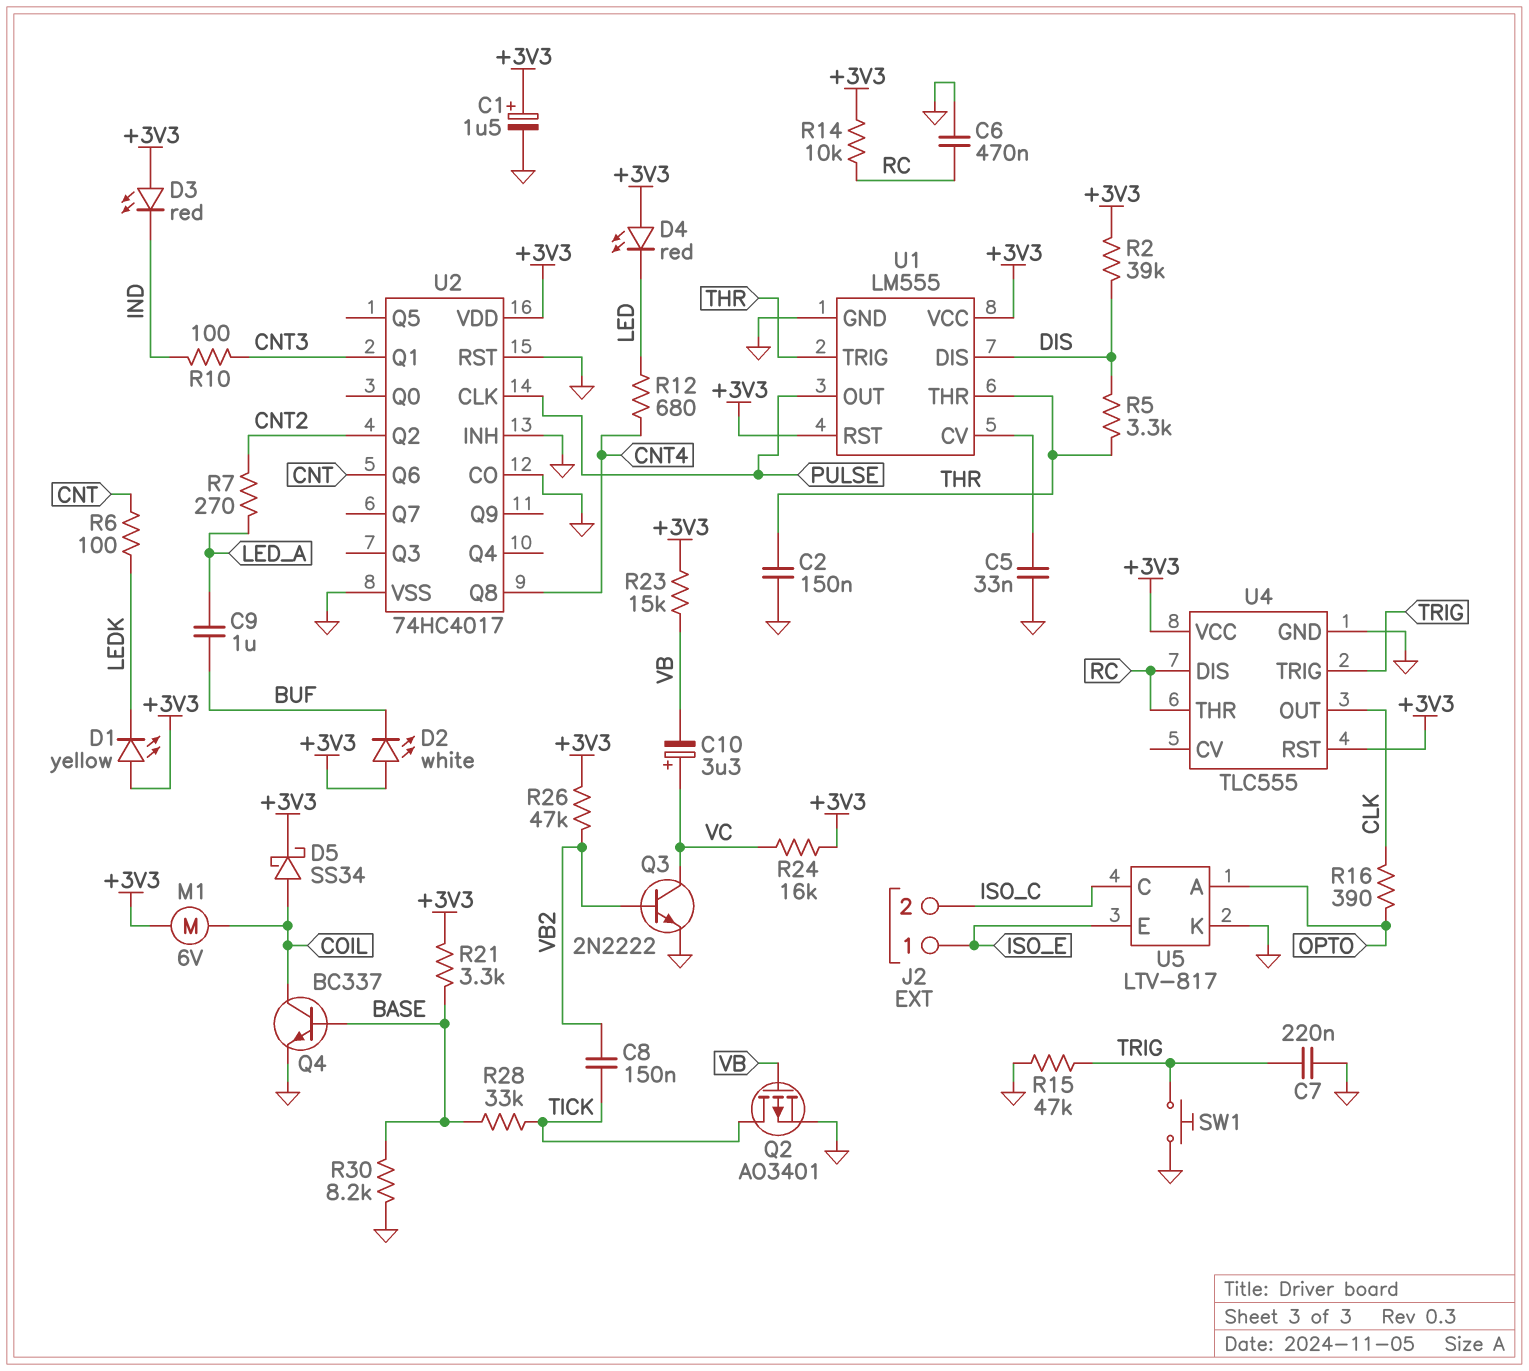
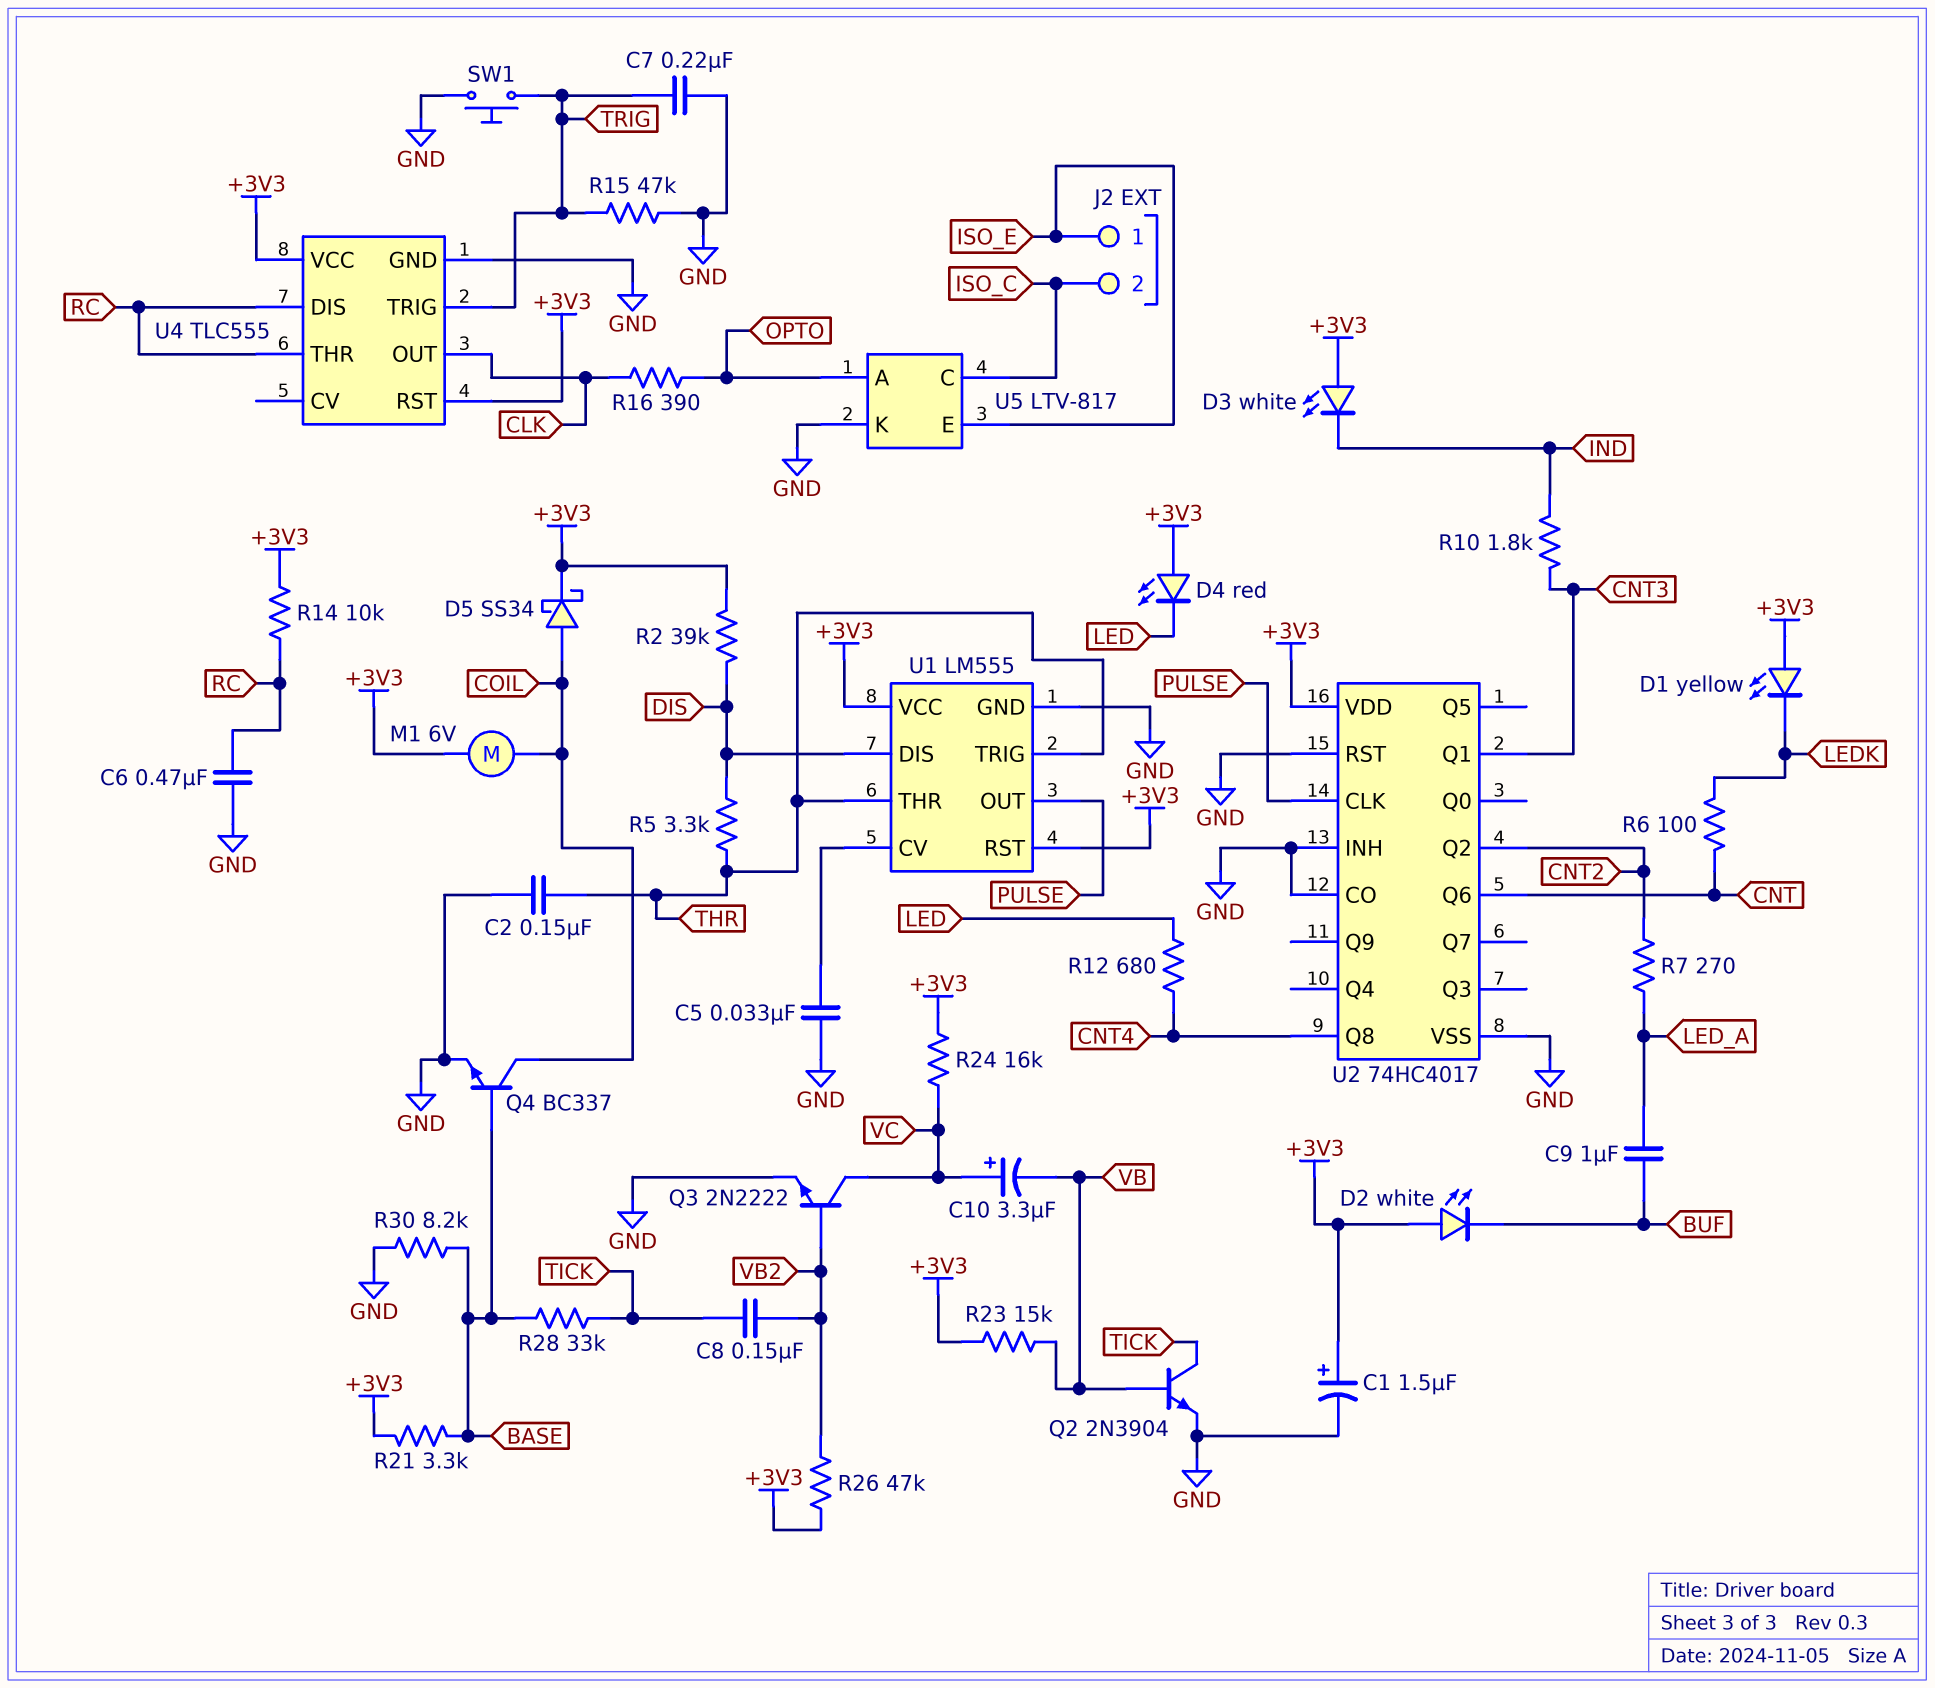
D3: LED red (A +3V3, K IND) -> LED white (A +3V3, K IND)
Q2: PMOS AO3401 (G VB, D TICK, S GND) -> NPN 2N3904 (B VB, C TICK, E GND)
R10: 100 (CNT3, IND) -> 1.8k (CNT3, IND)

